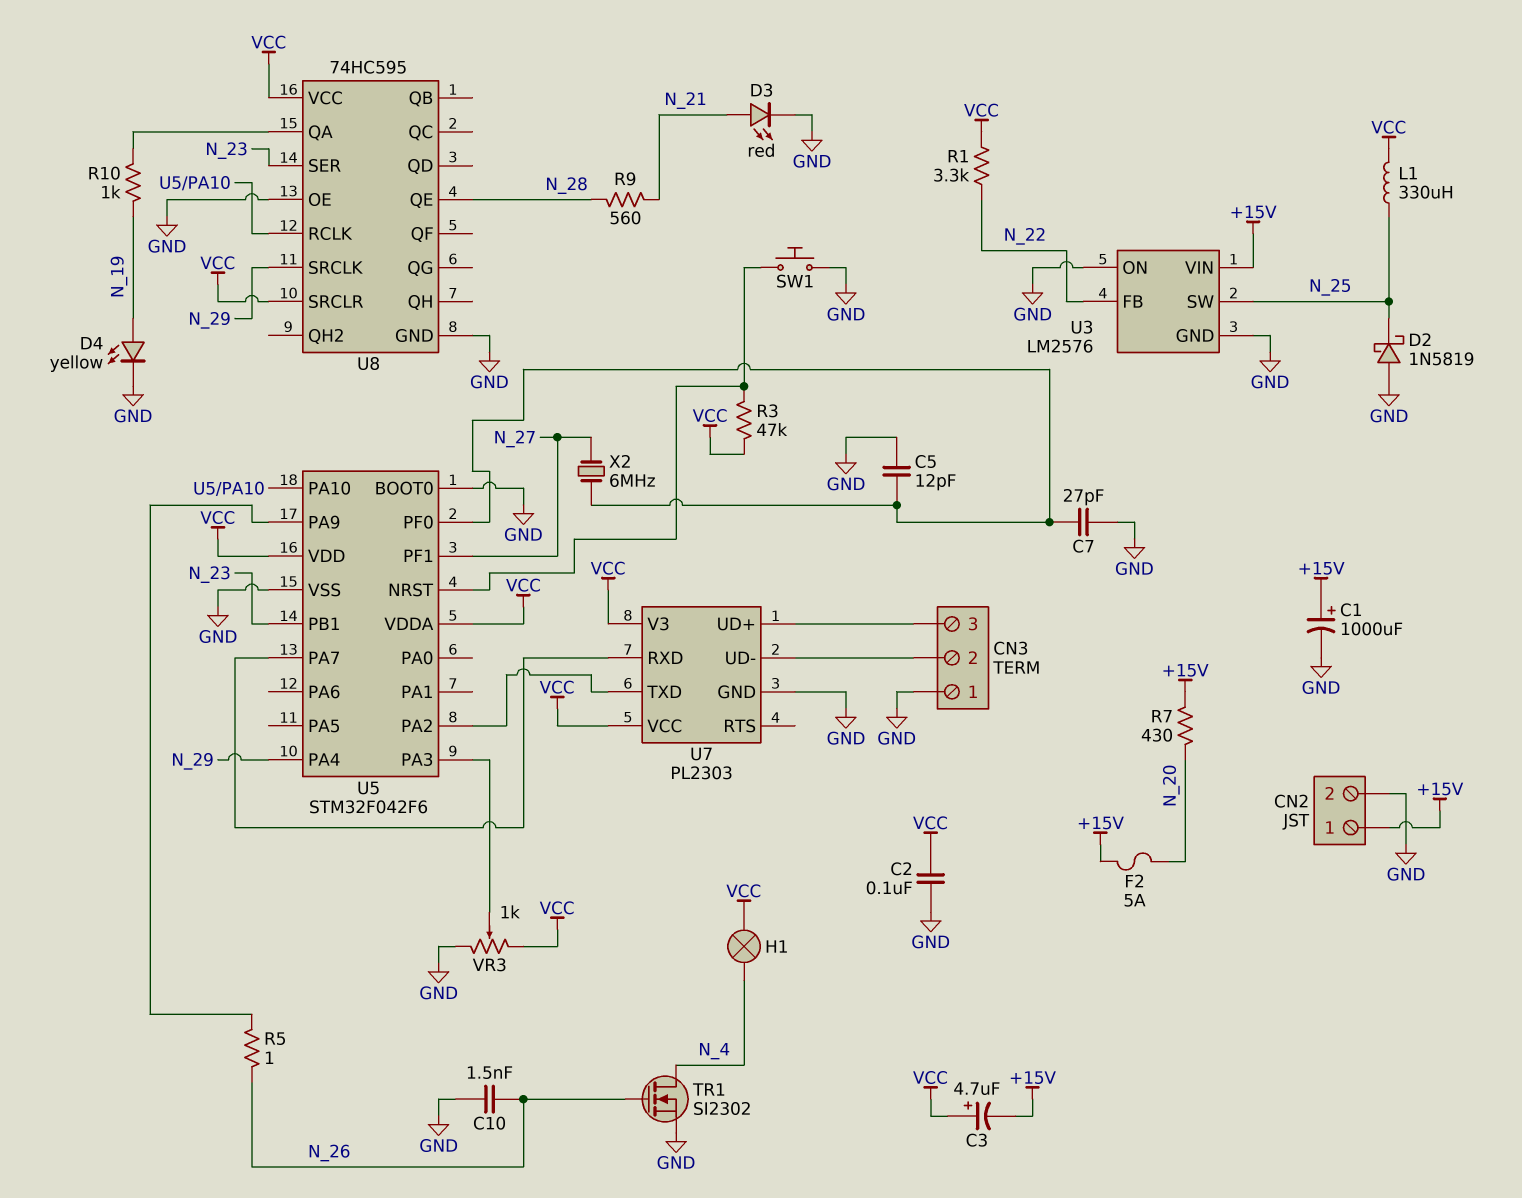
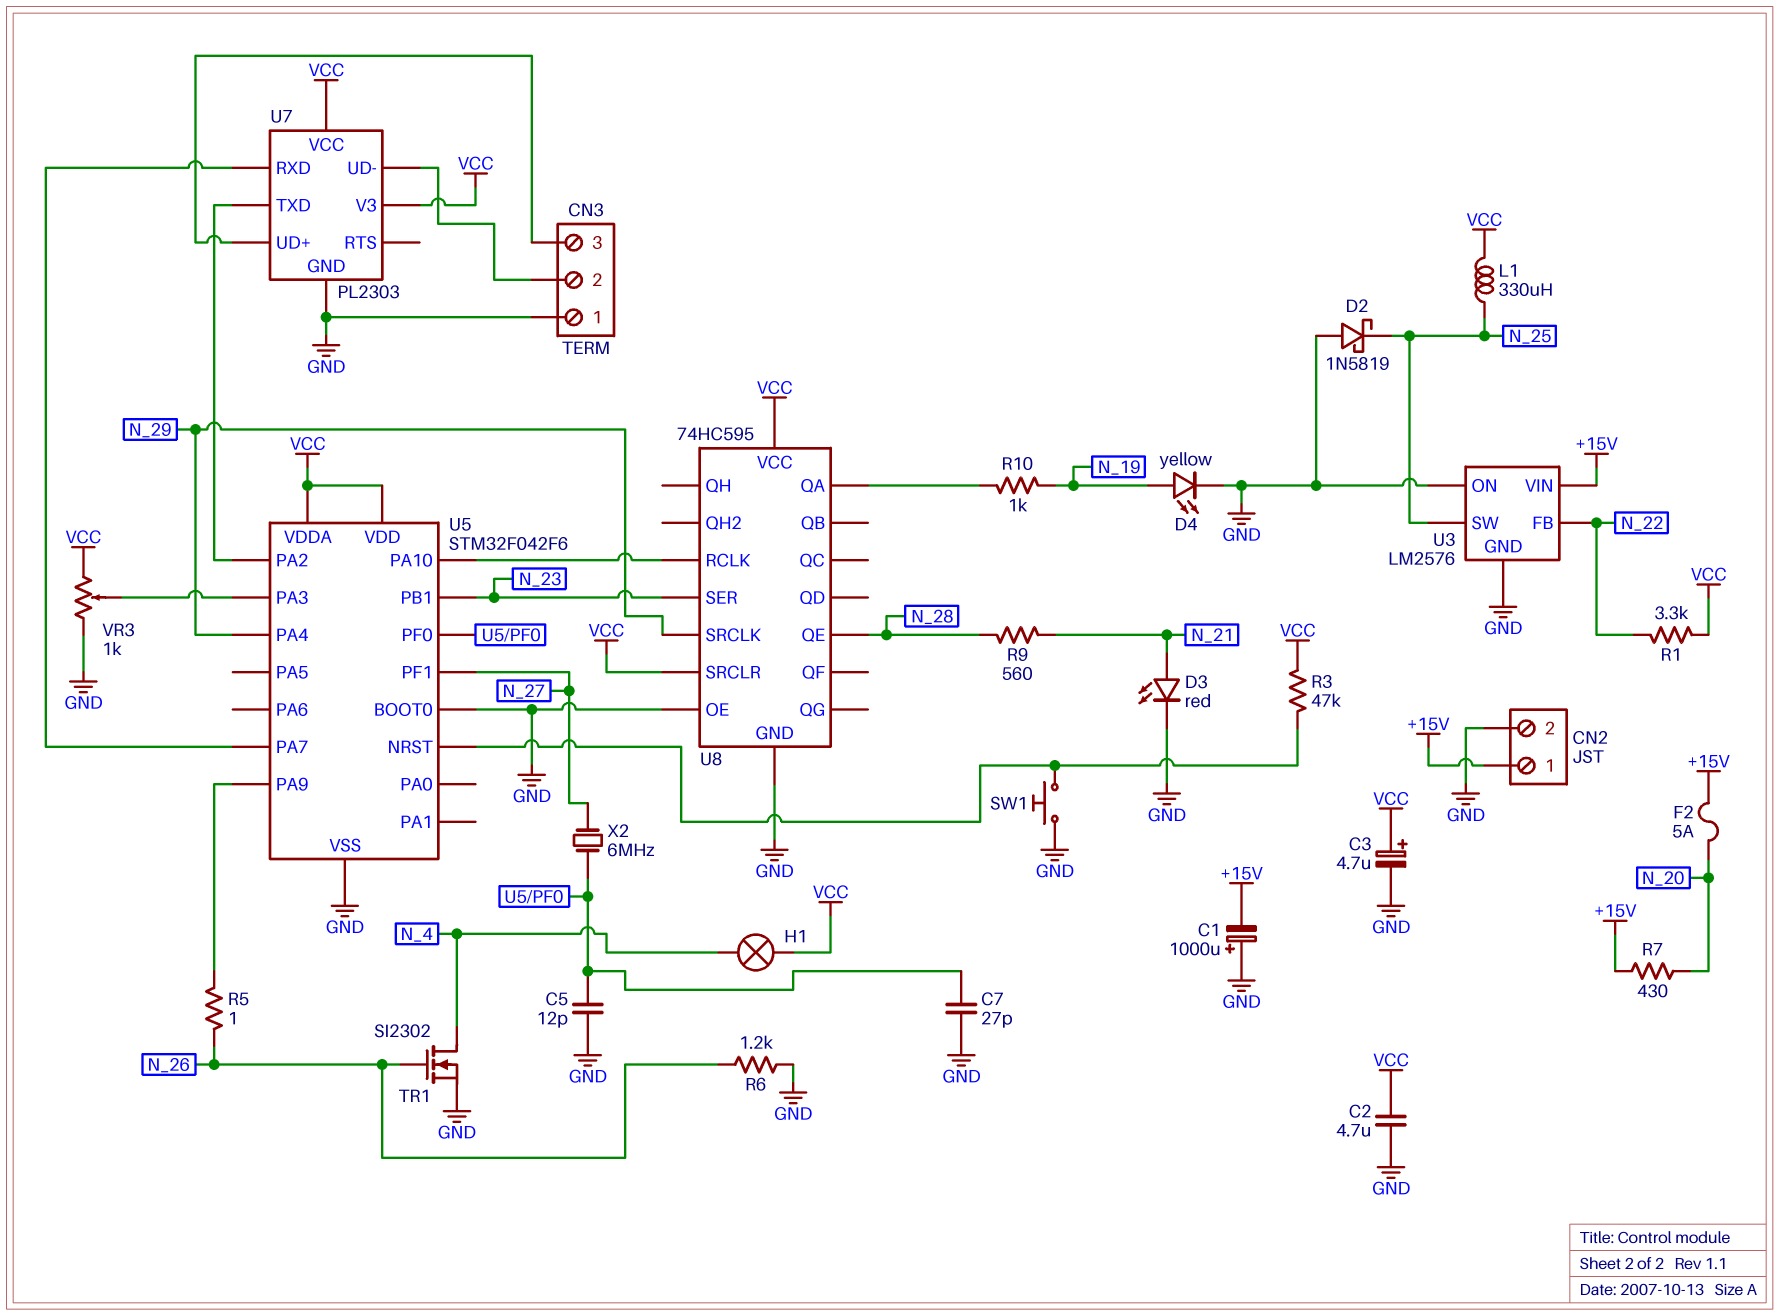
C1: 1000uF (plus +15V, minus GND) -> 1000uF (plus GND, minus +15V)
C2: 100nF (GND, VCC) -> 4.7uF (GND, VCC)
C3: 4.7uF (plus VCC, minus +15V) -> 4.7uF (plus VCC, minus GND)
C10: 1.5nF (GND, N_26) -> none
R6: none -> 1.2k (GND, N_26)

